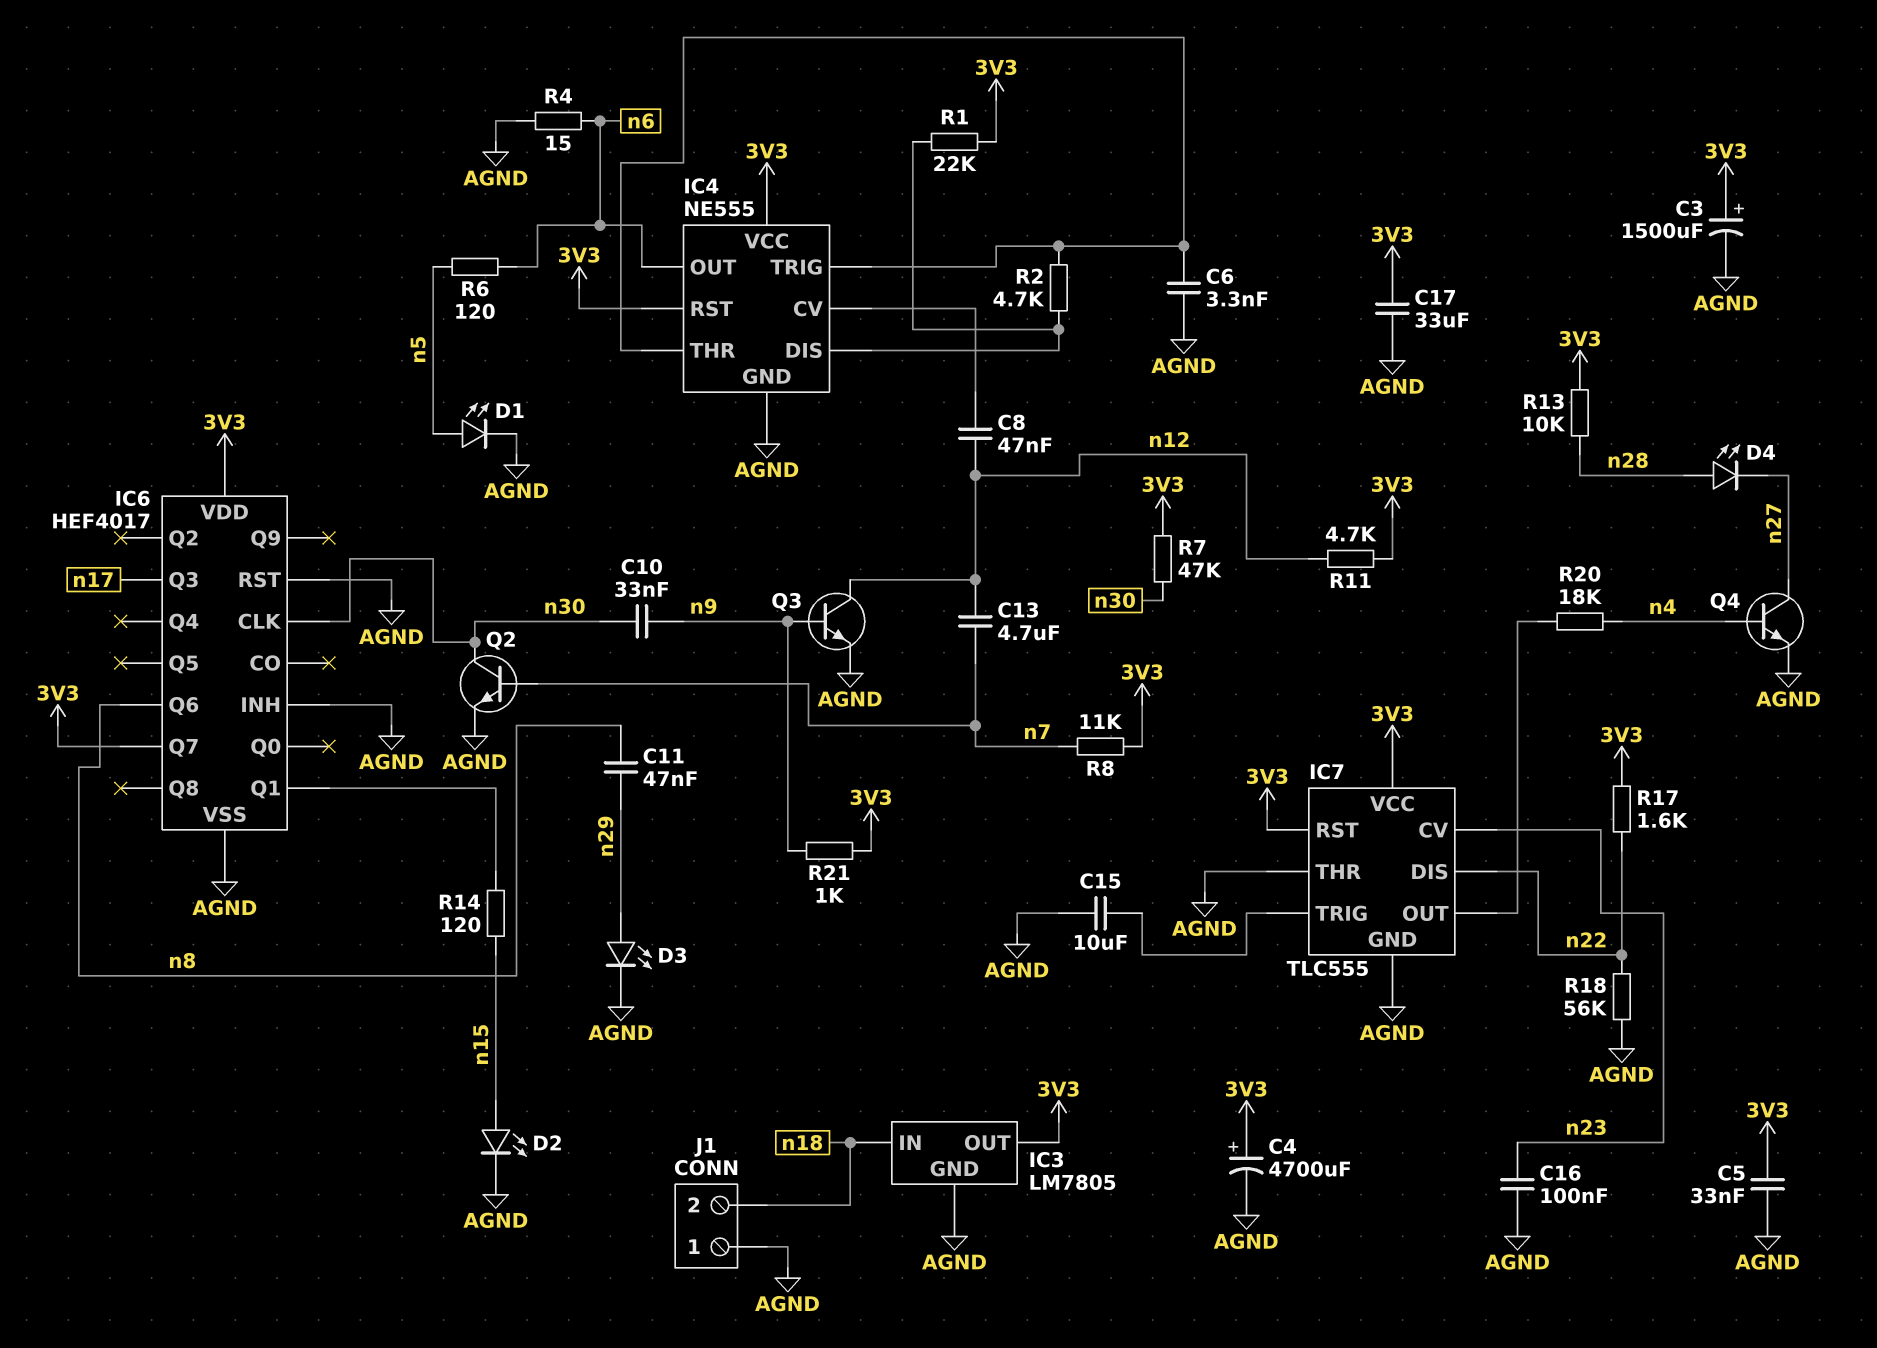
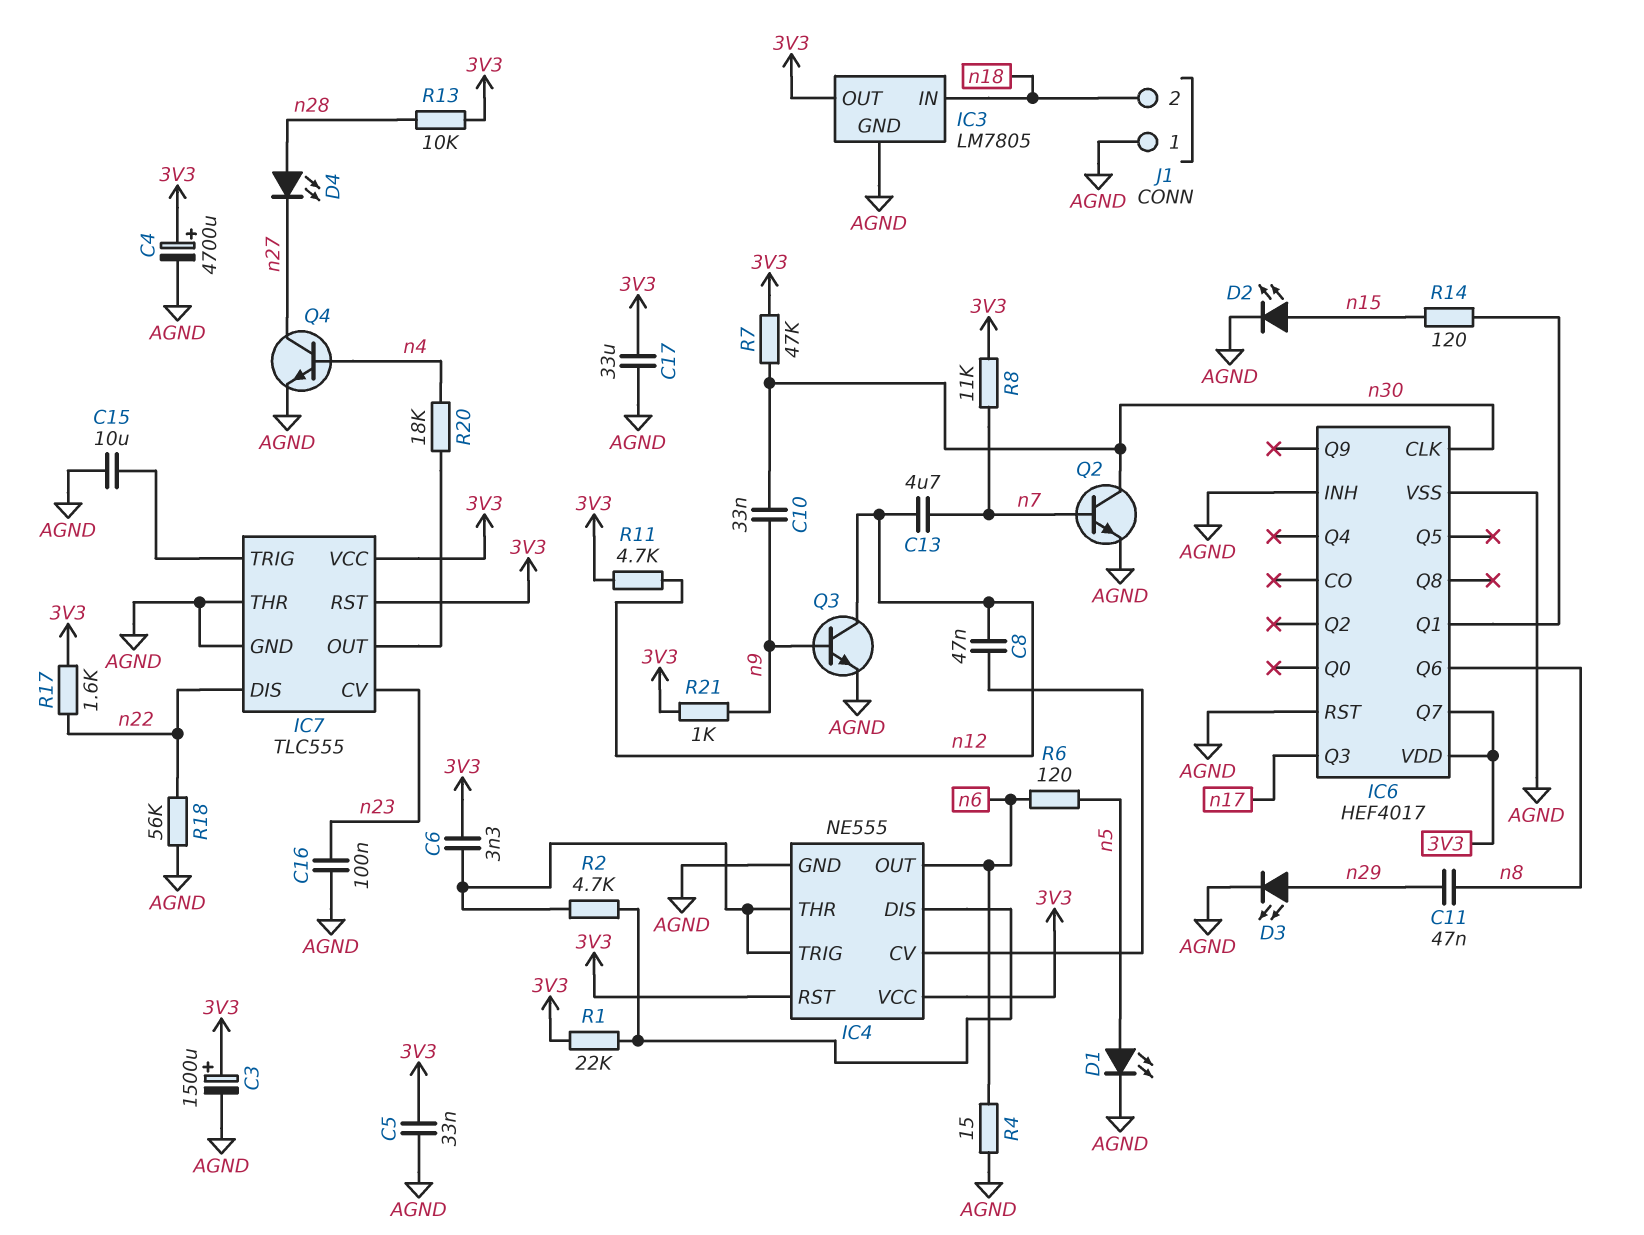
C6: 3.3nF (AGND, IC4/THR) -> 3.3nF (3V3, IC4/THR)

